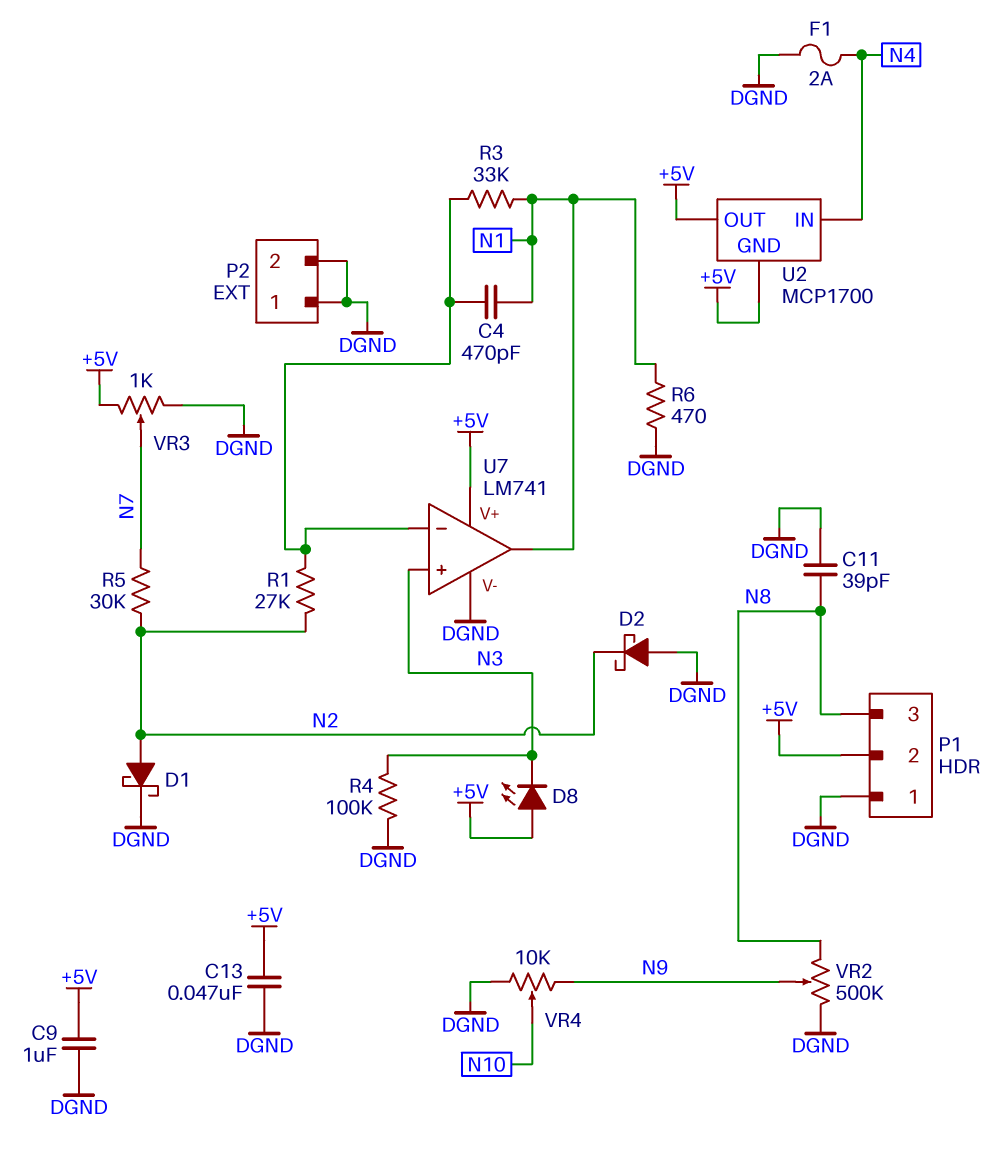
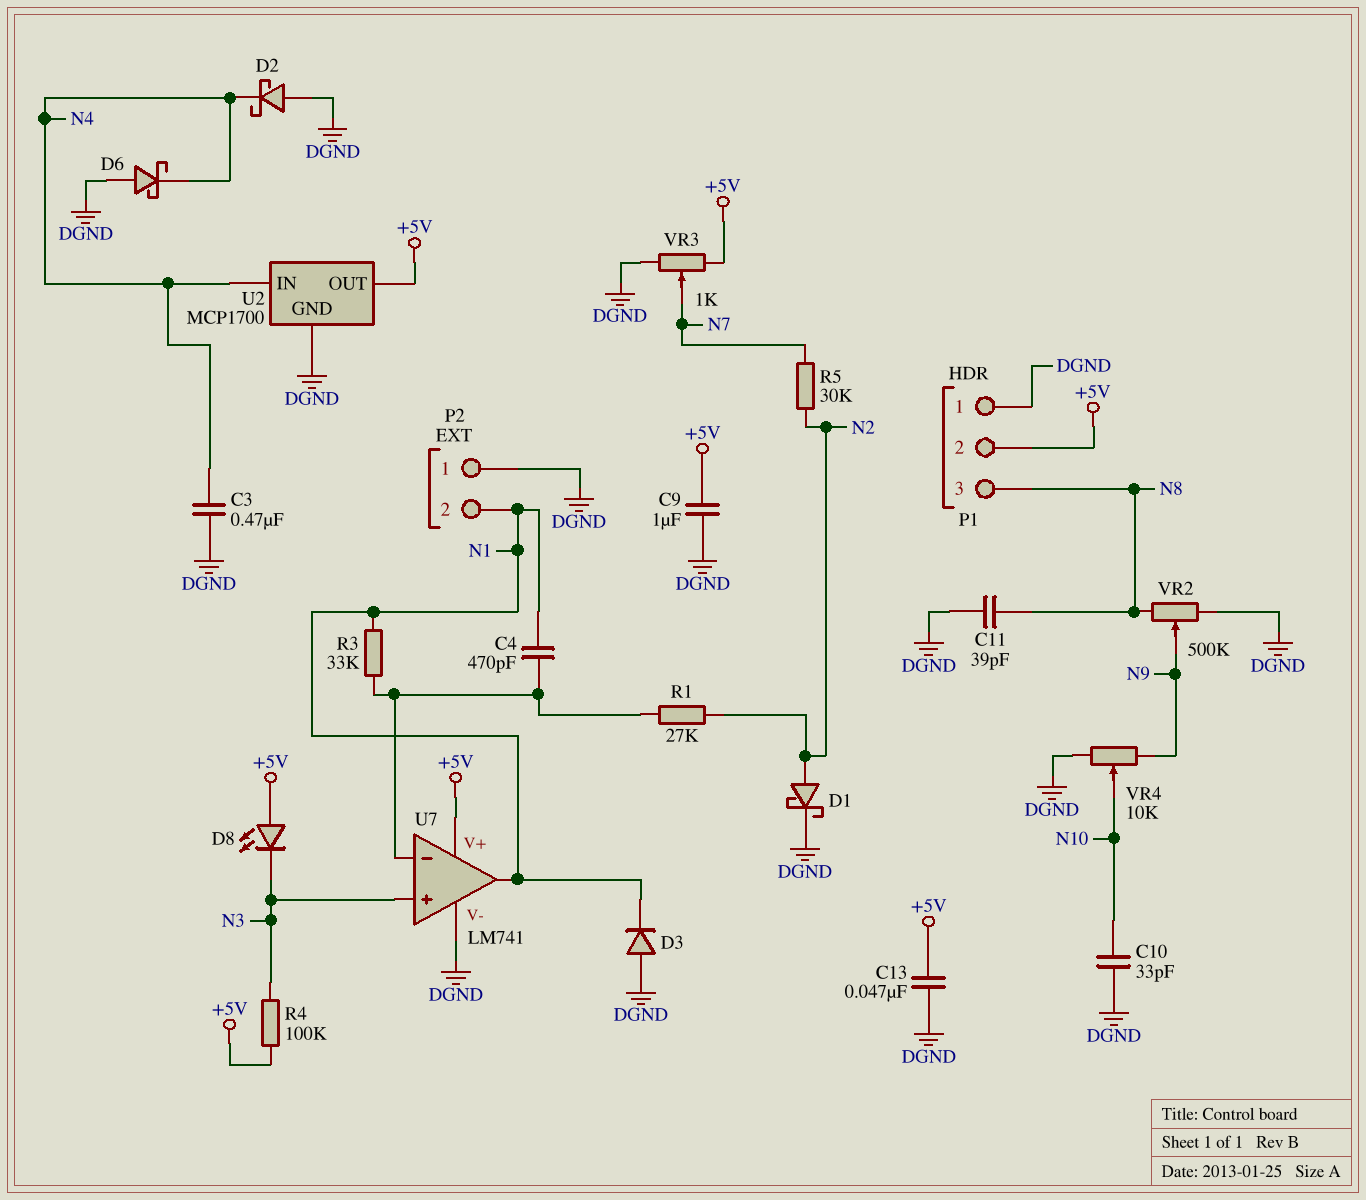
C3: none -> 470nF (DGND, N4)
C10: none -> 33pF (DGND, N10)
D2: schottky (A DGND, K N2) -> schottky (A DGND, K N4)
D3: none -> diode (A DGND, K N1)
D6: none -> schottky (A DGND, K N4)
F1: 2A (DGND, N4) -> none
P2 pin 2: DGND -> N1
R4: 100k (DGND, N3) -> 100k (+5V, N3)
R6: 470 (DGND, N1) -> none
U2 pin GND: +5V -> DGND

